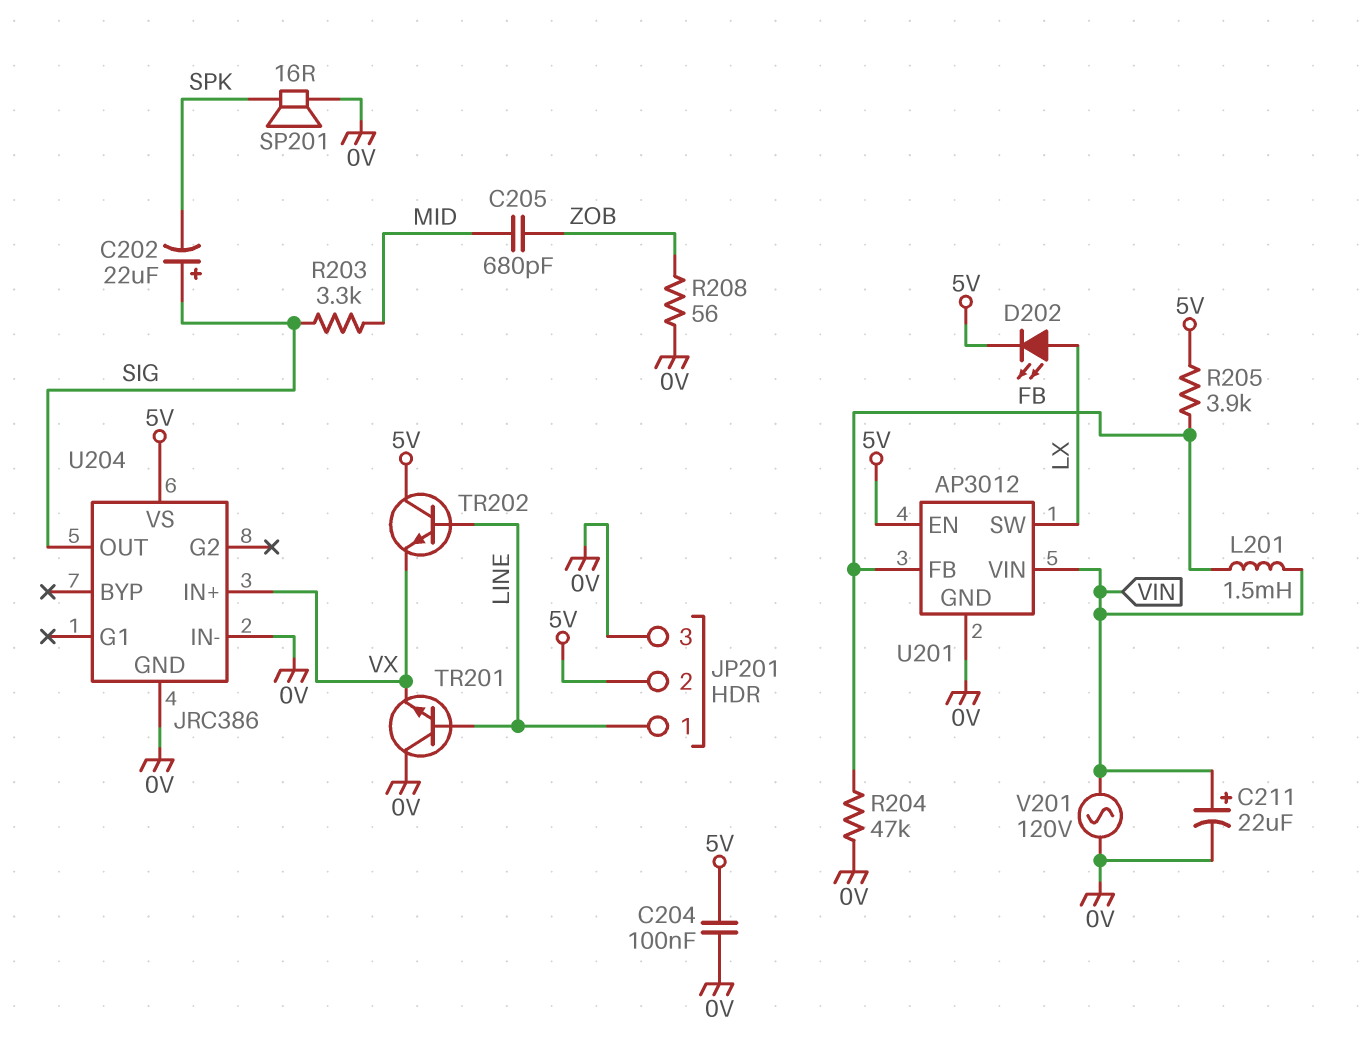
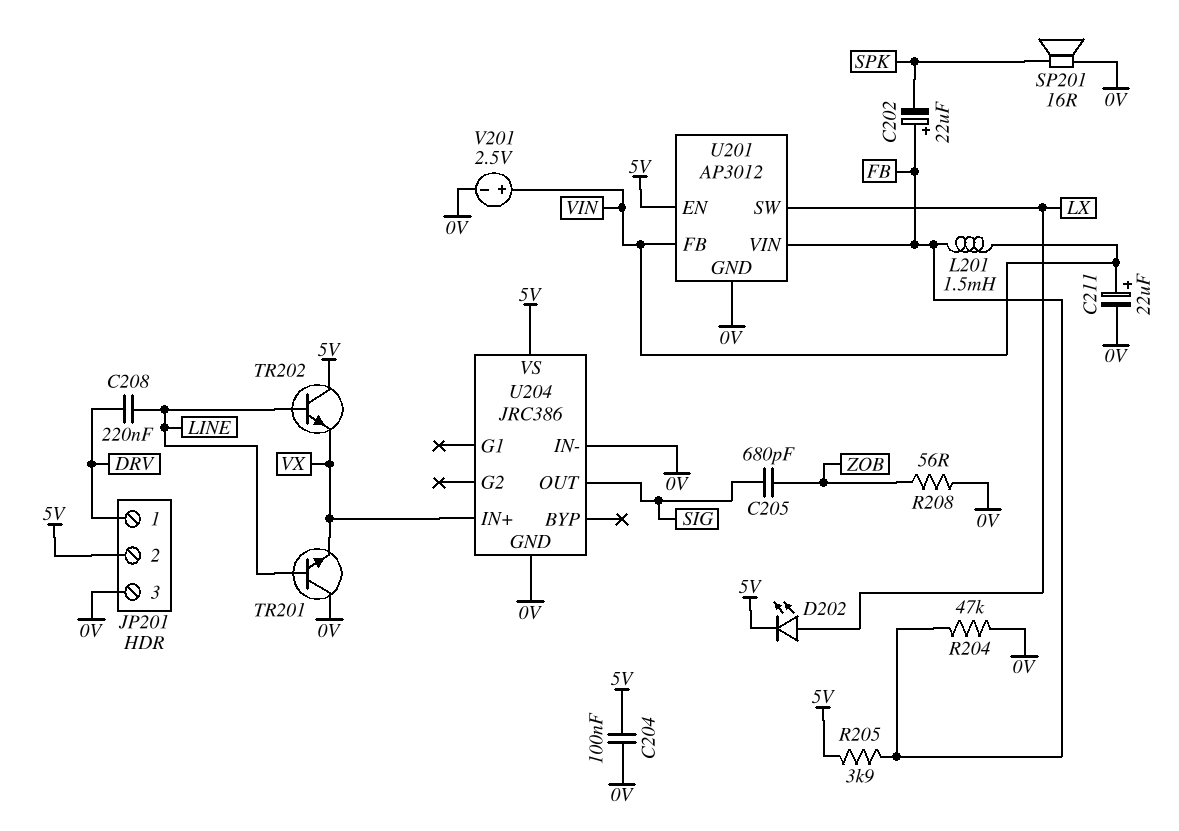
C202: 22uF (plus SIG, minus SPK) -> 22uF (plus FB, minus SPK)
C205: 680pF (MID, ZOB) -> 680pF (SIG, ZOB)
C208: none -> 220nF (DRV, LINE)
JP201 pin 1: LINE -> DRV
R203: 3.3k (MID, SIG) -> none
U201 pin FB: FB -> VIN
U201 pin VIN: VIN -> FB
V201: AC 120V (0V, VIN) -> 2.5V (plus VIN, minus 0V)

